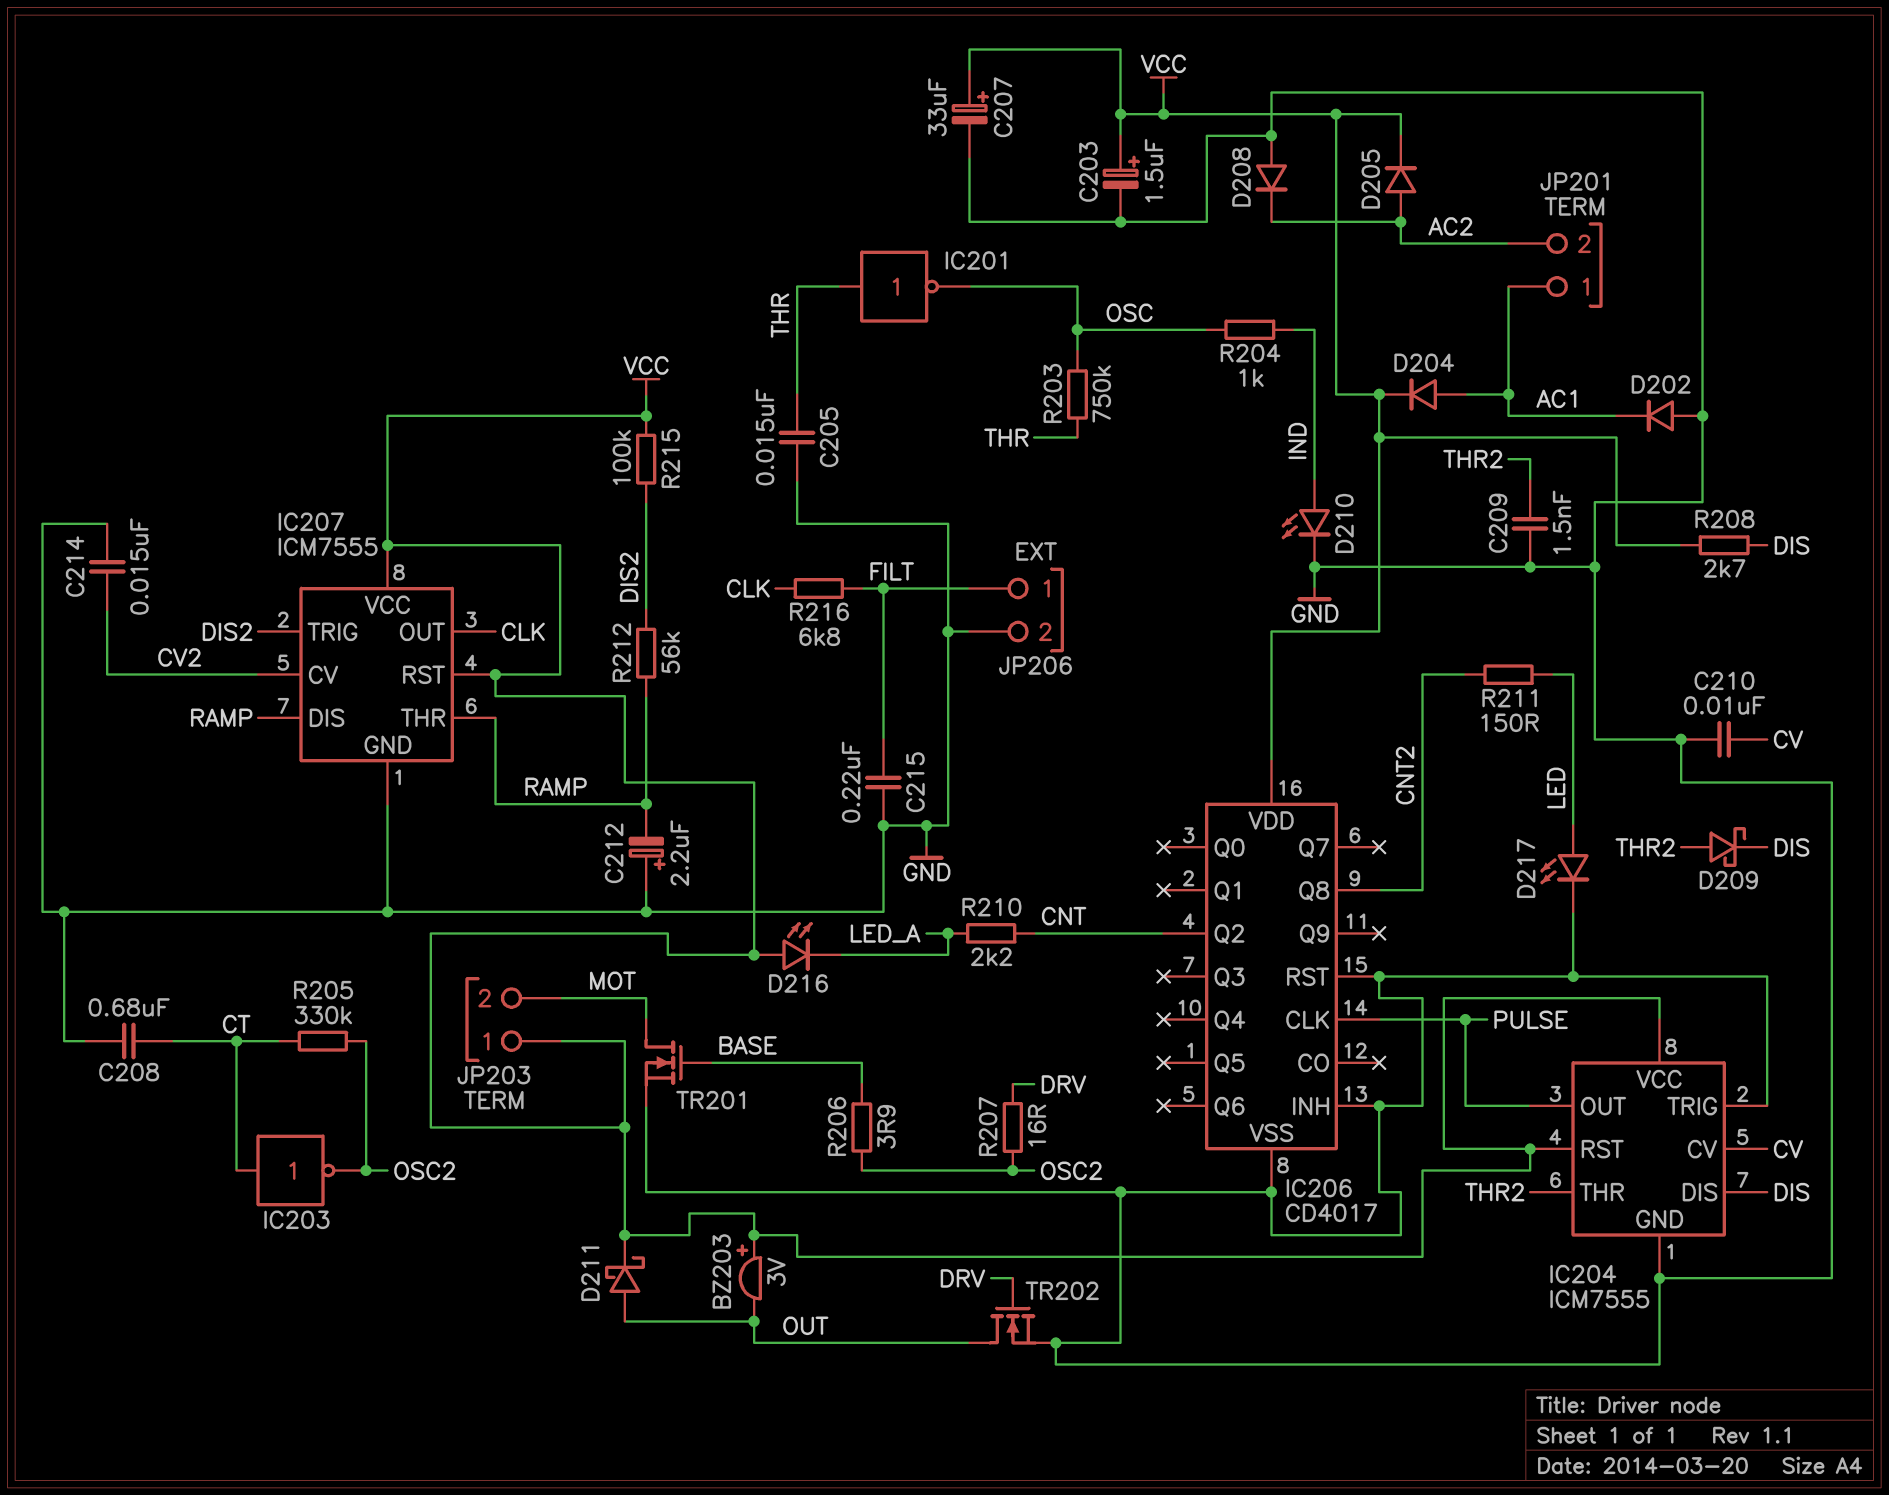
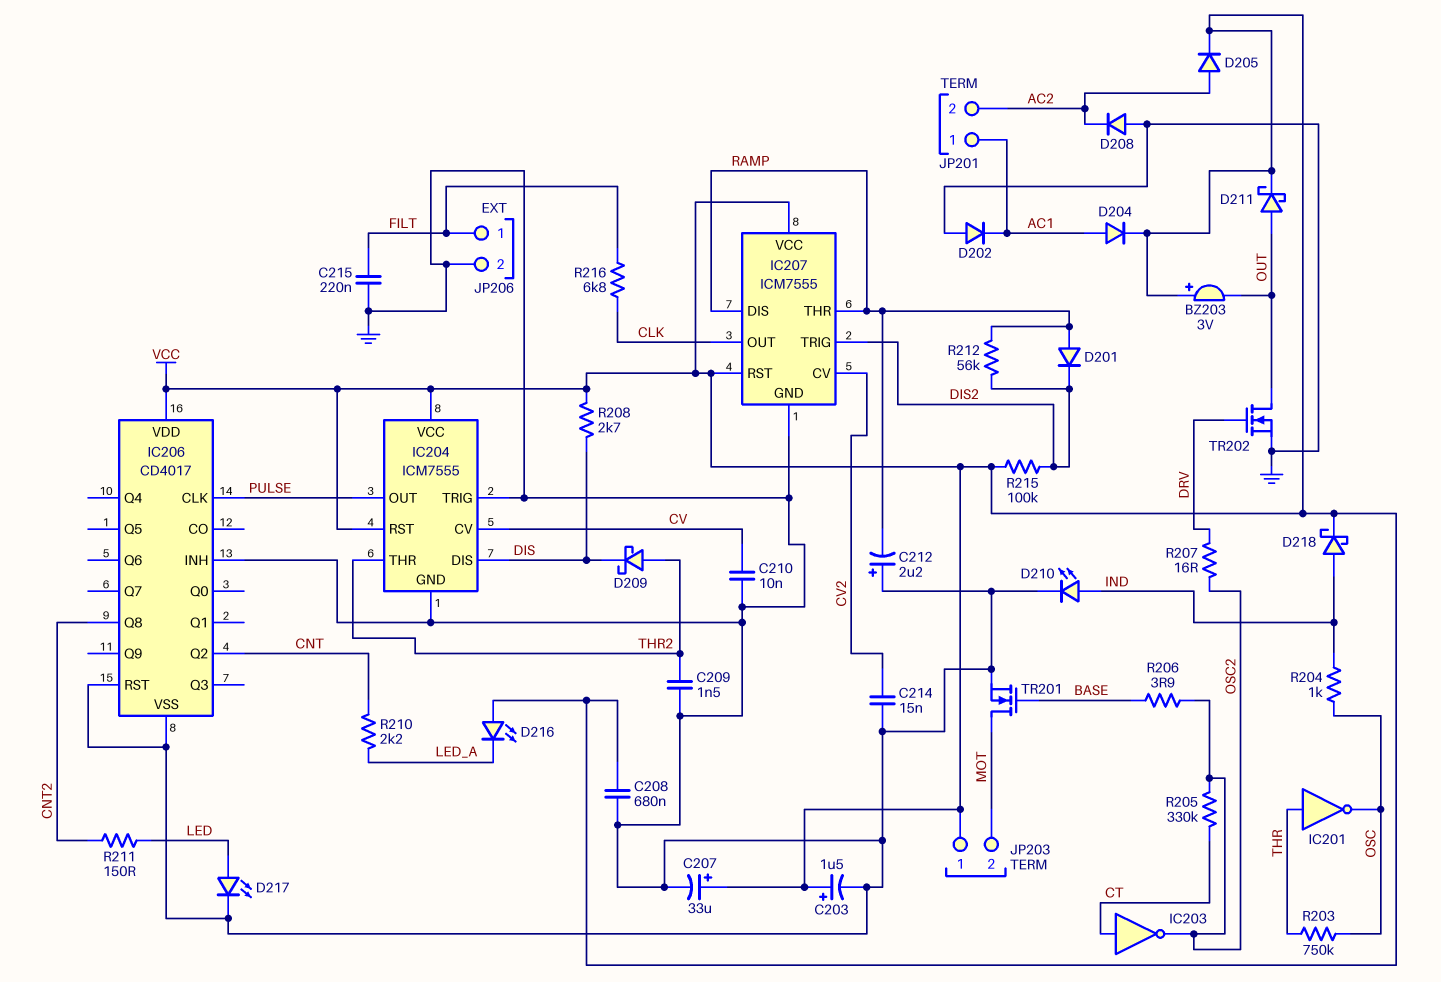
C205: 15nF (GND, THR) -> none
C208: 680nF (CT, GND) -> 680nF (GND, VCC)
D201: none -> diode (A RAMP, K DIS2)
D218: none -> schottky (A IND, K VCC)

